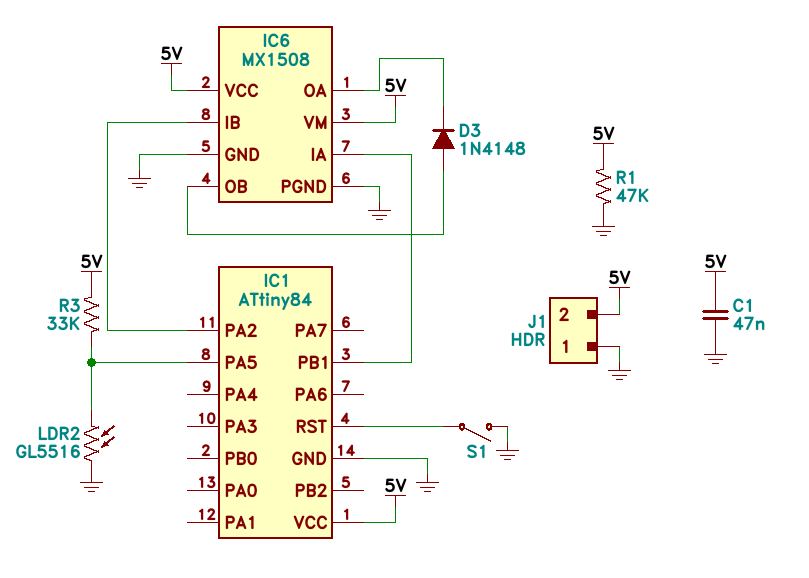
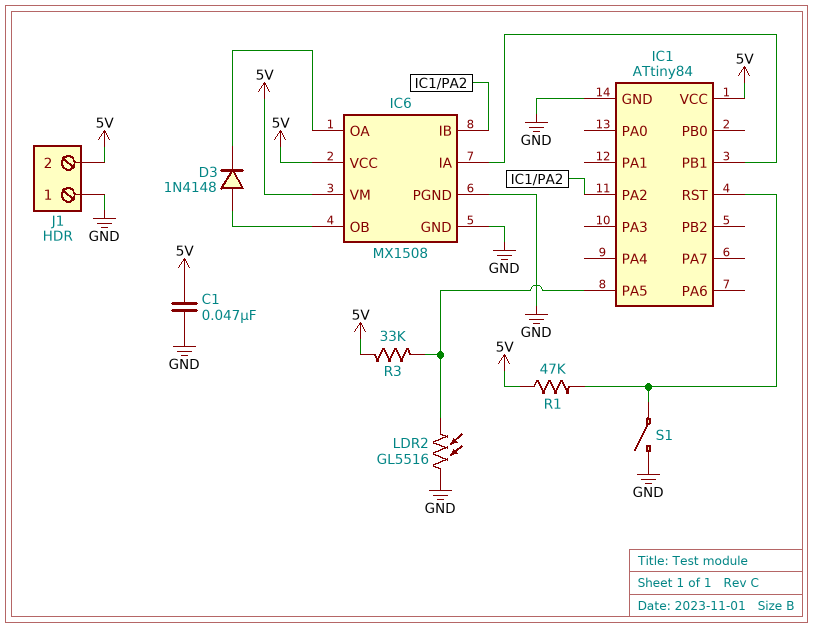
R1: 47k (5V, GND) -> 47k (5V, IC1/RST)

